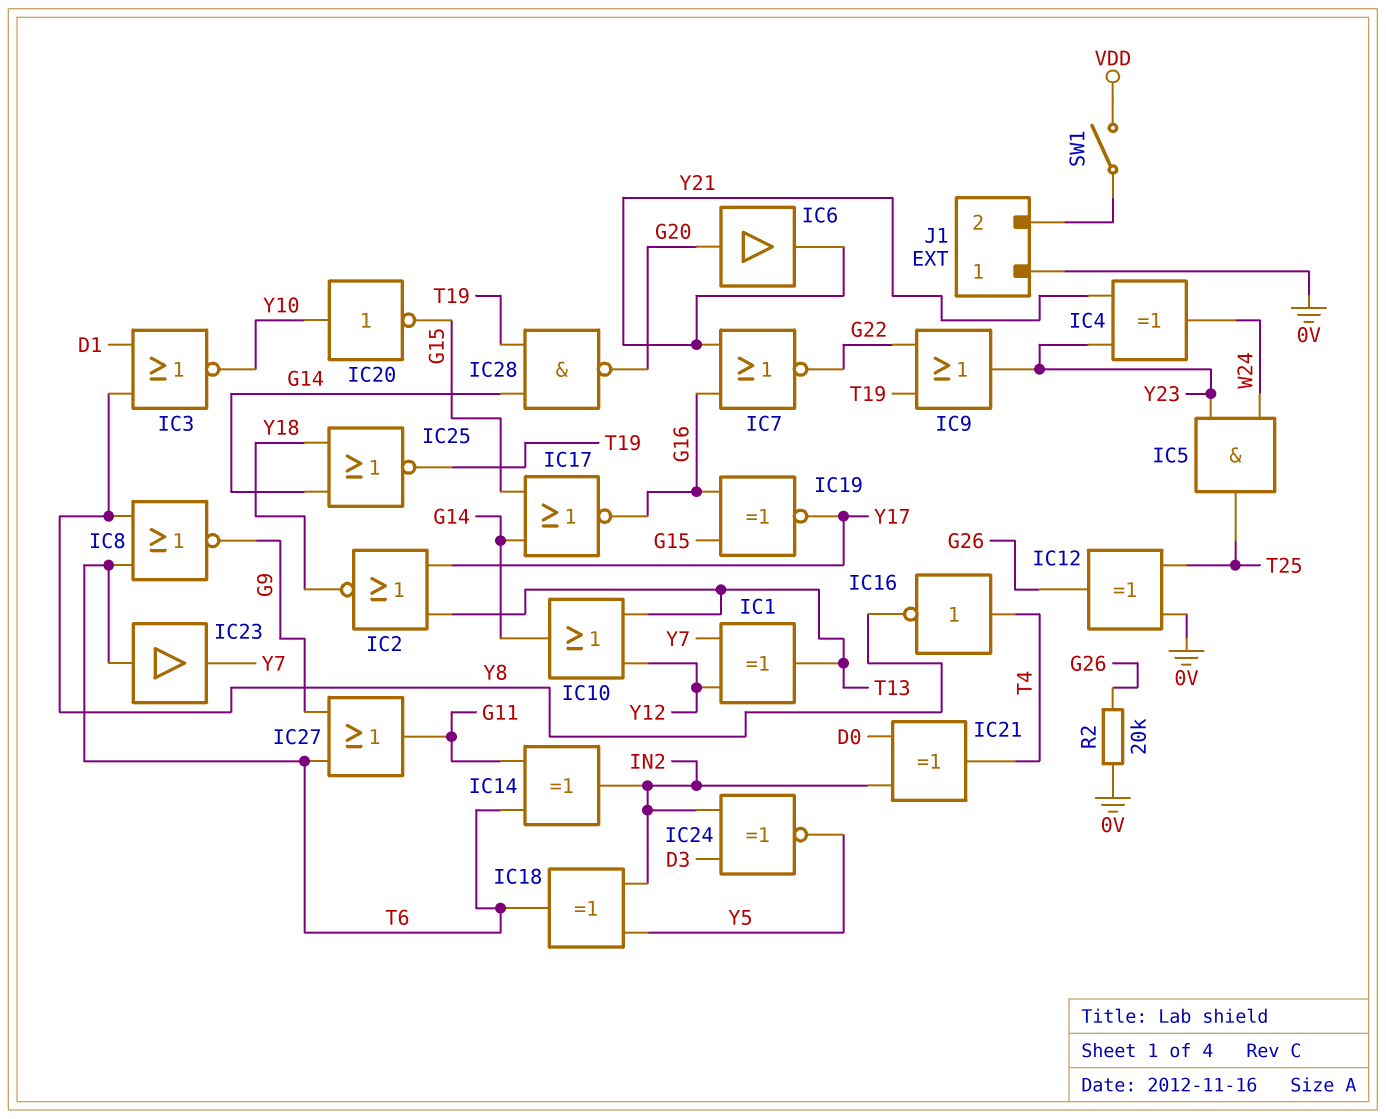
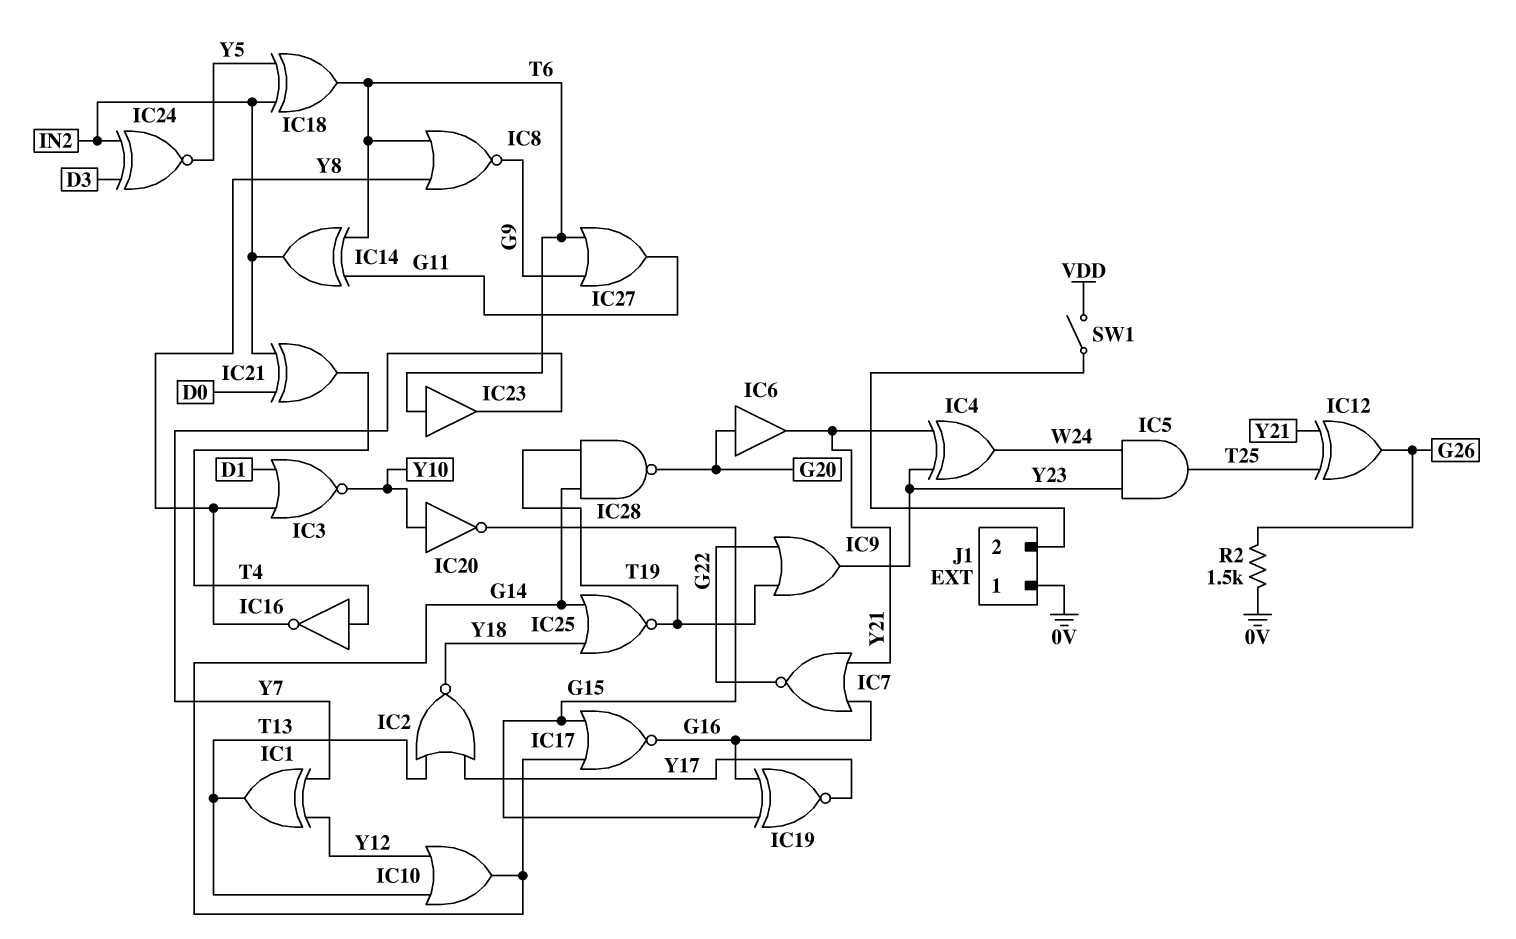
IC12: XOR (in 0V, in T25, out G26) -> XOR (in T25, in Y21, out G26)
R2: 20k (0V, G26) -> 1.5k (0V, G26)

